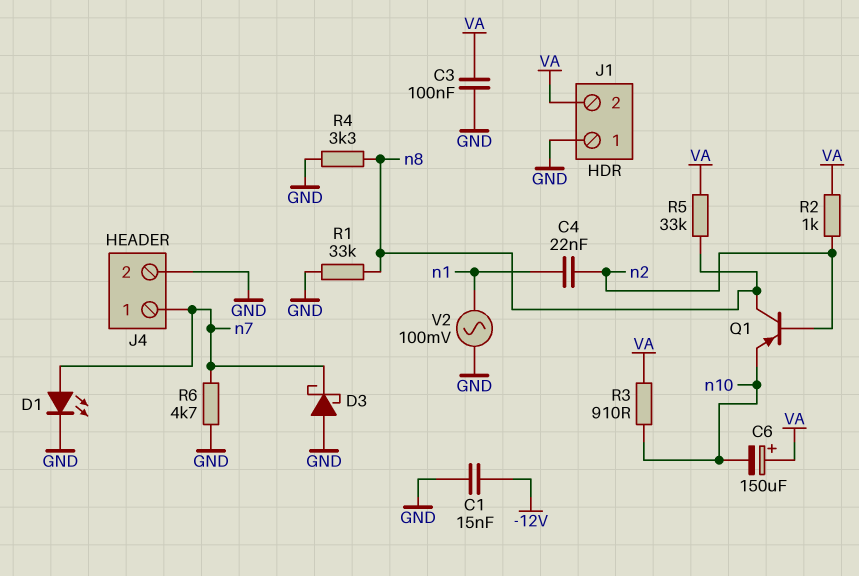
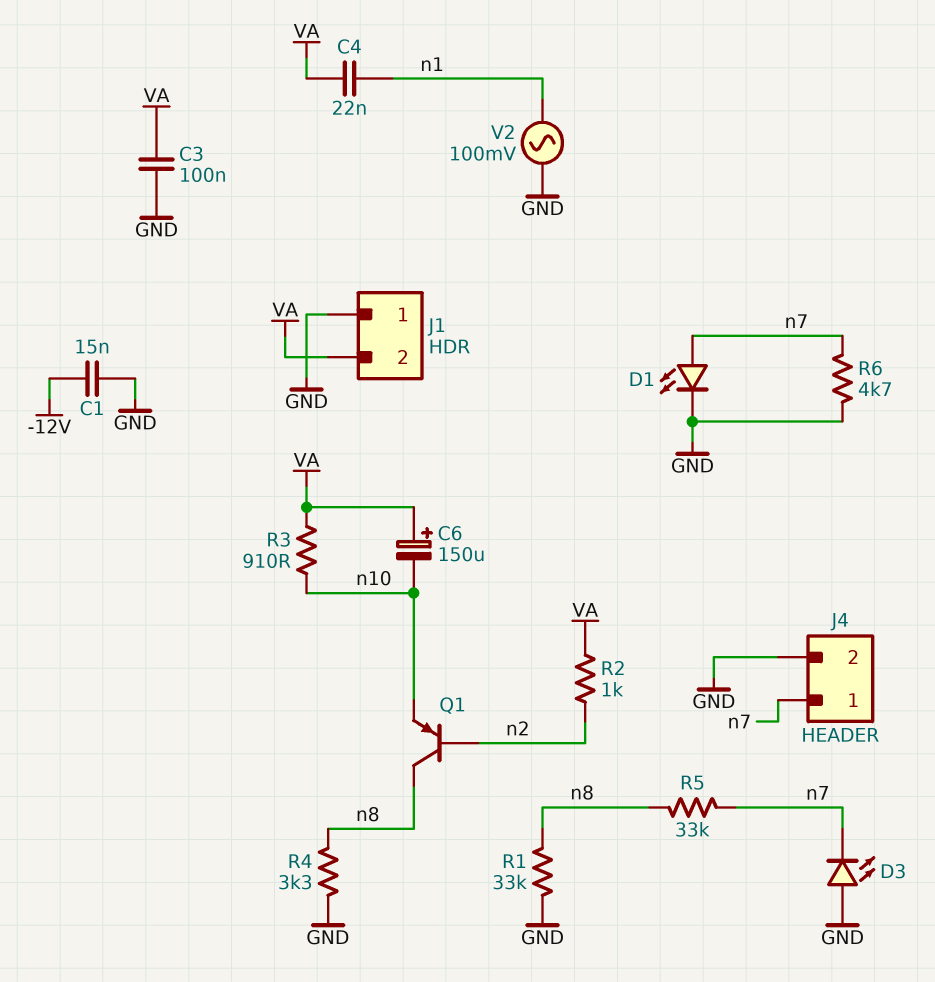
C4: 22nF (n1, n2) -> 22nF (VA, n1)
D3: schottky (A GND, K n7) -> LED (A GND, K n7)
R5: 33k (VA, n8) -> 33k (n7, n8)

